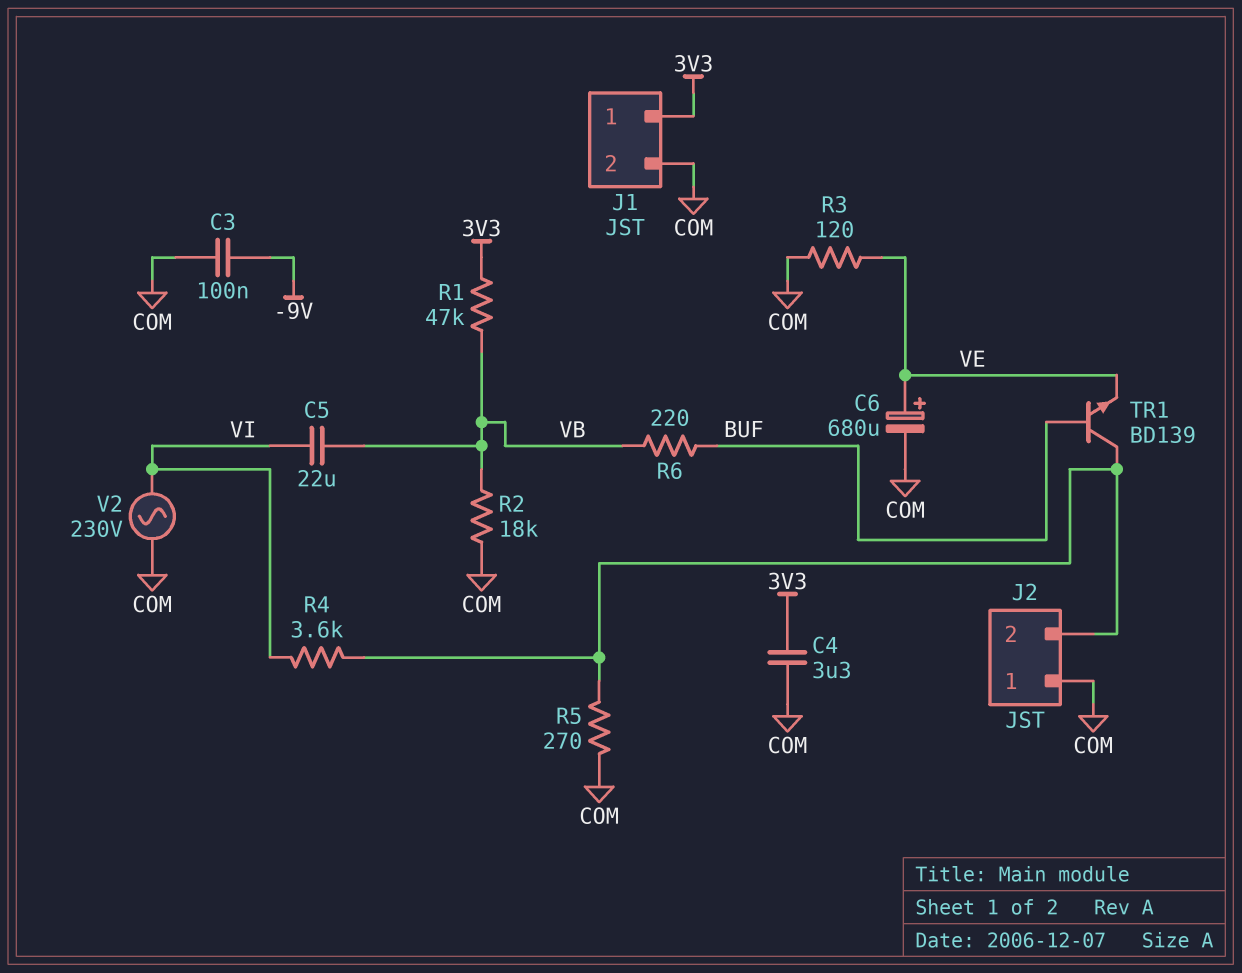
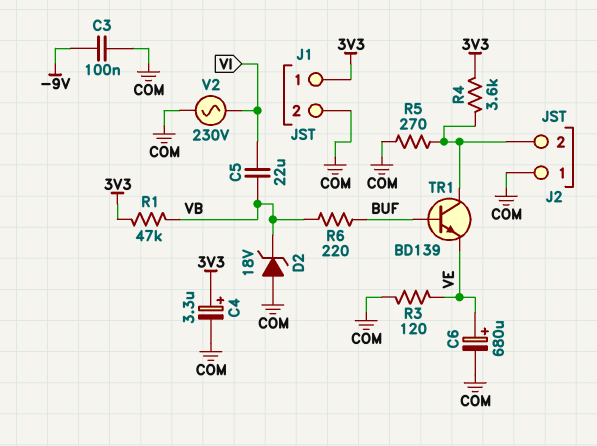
C4: 3.3uF (3V3, COM) -> 3.3uF (plus 3V3, minus COM)
D2: none -> zener 18V (A COM, K VB)
R2: 18k (COM, VB) -> none
R4: 3.6k (J2/2, VI) -> 3.6k (3V3, J2/2)

